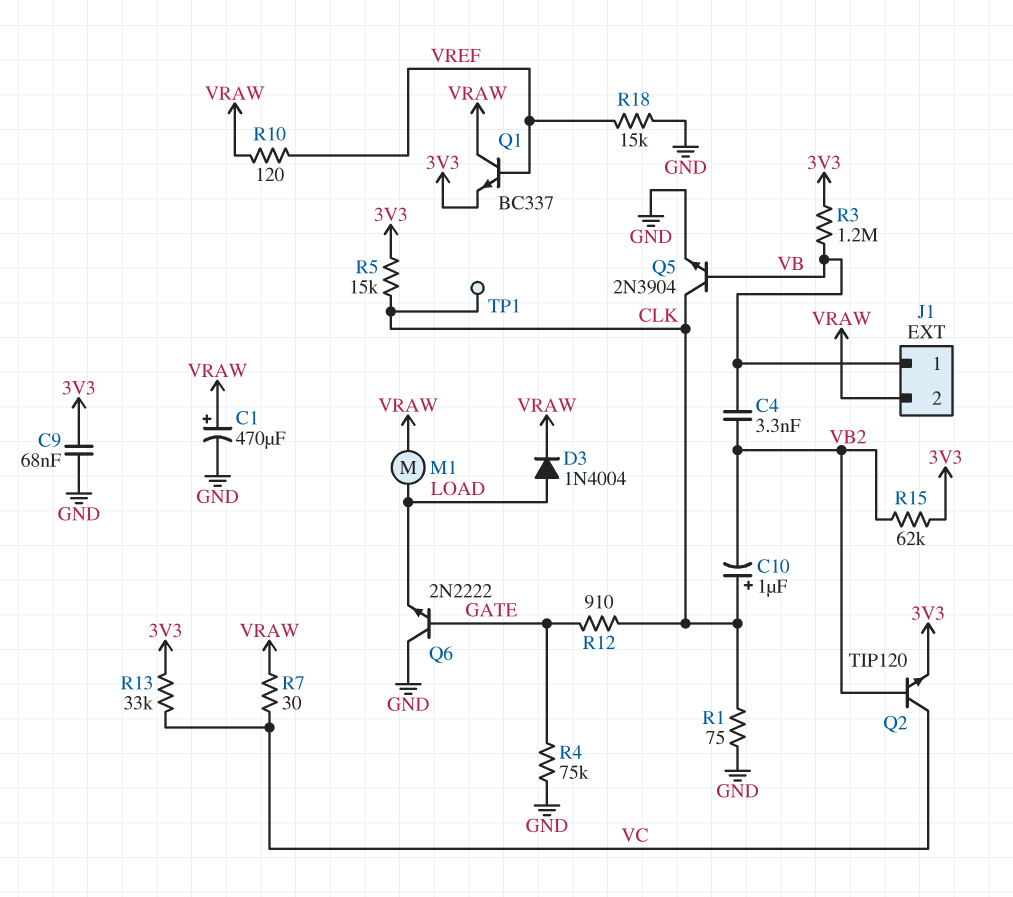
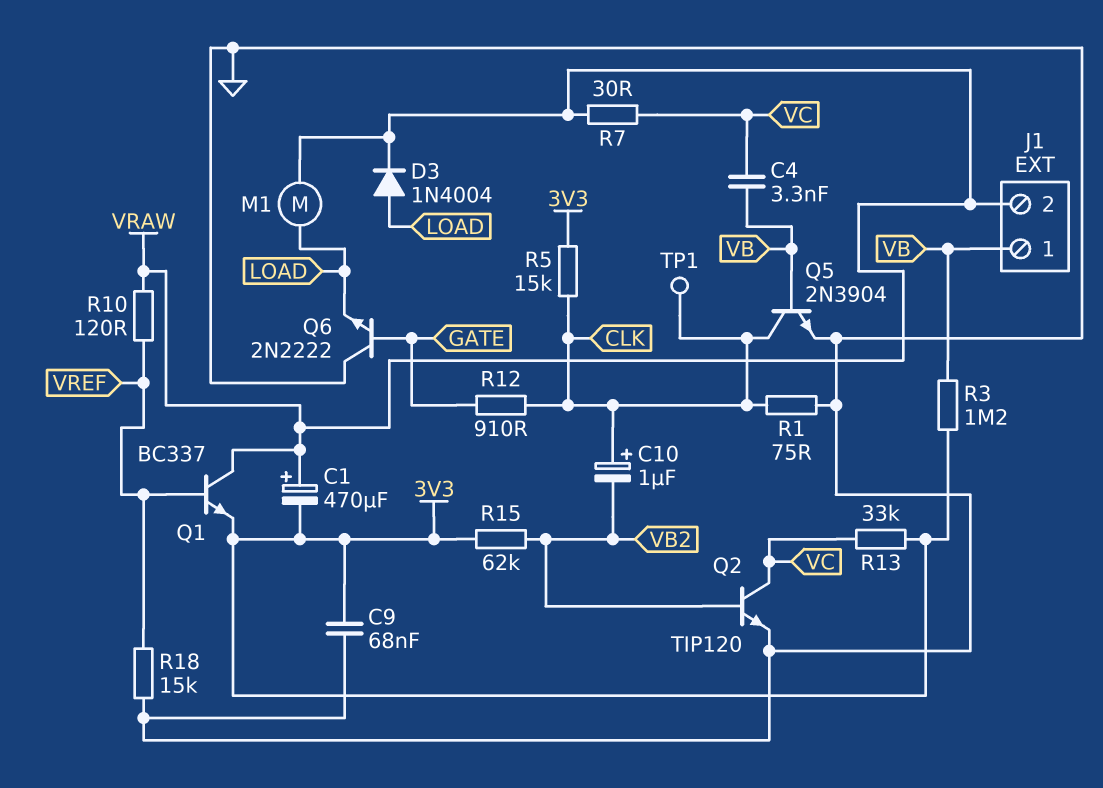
C1: 470uF (plus VRAW, minus GND) -> 470uF (plus VRAW, minus 3V3)
C4: 3.3nF (VB, VB2) -> 3.3nF (VB, VC)
Q2: NPN TIP120 (B VB2, C VC, E 3V3) -> NPN TIP120 (B VB2, C VC, E GND)
R4: 75k (GATE, GND) -> none

